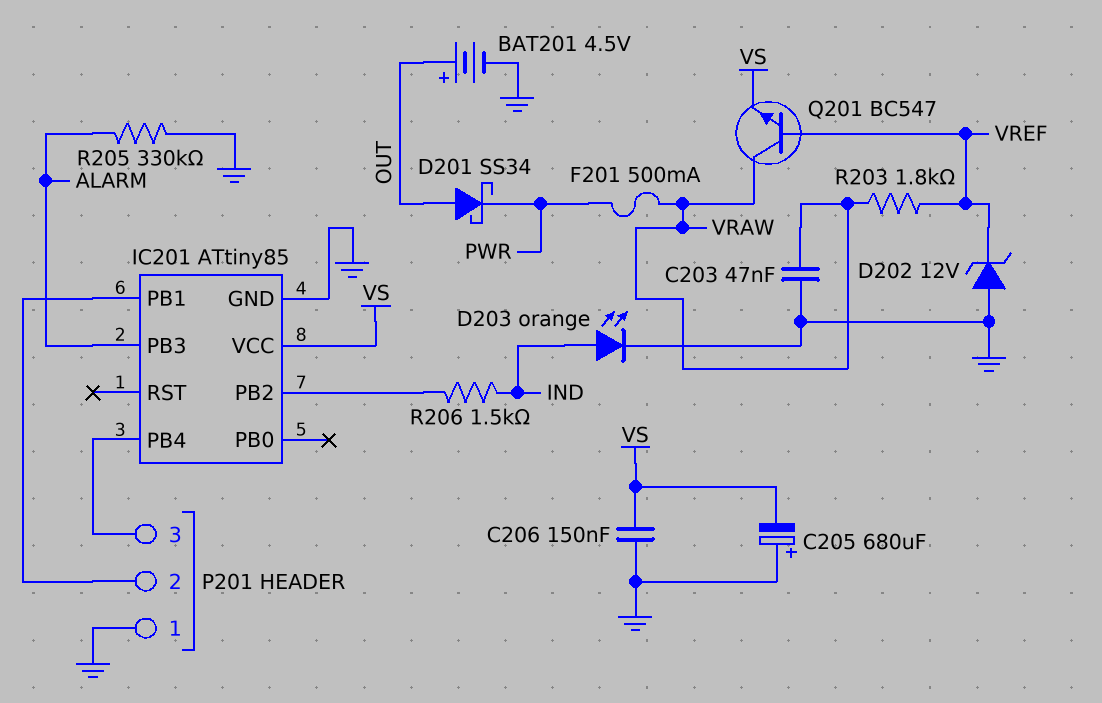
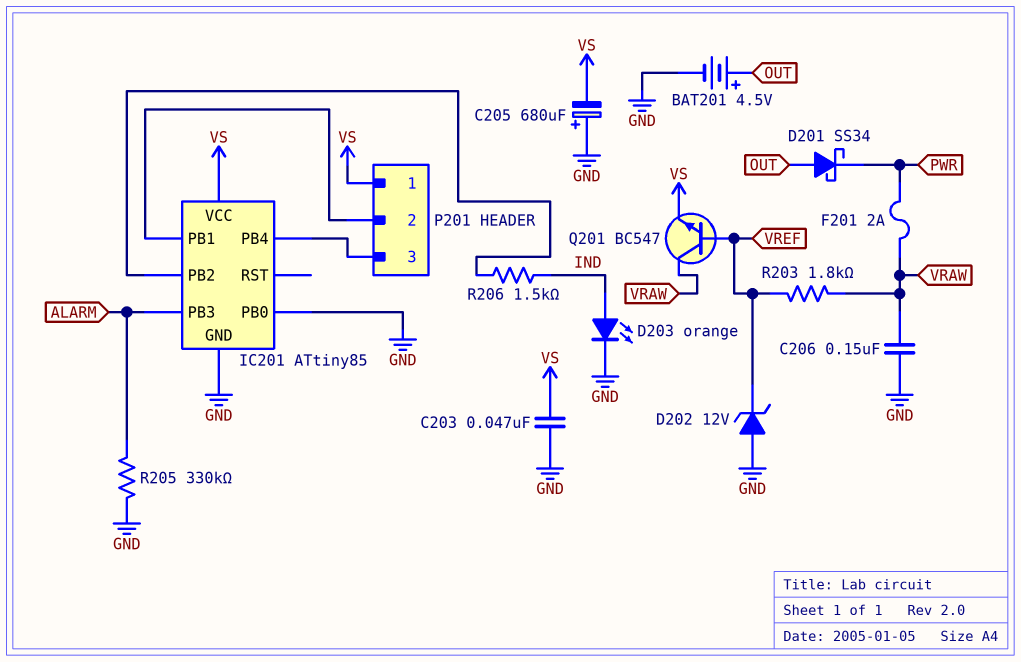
C203: 47nF (GND, VRAW) -> 47nF (GND, VS)
C206: 150nF (GND, VS) -> 150nF (GND, VRAW)
F201: 500mA (PWR, VRAW) -> 2A (PWR, VRAW)
IC201 pin PB0: none -> GND
P201 pin 1: GND -> VS

